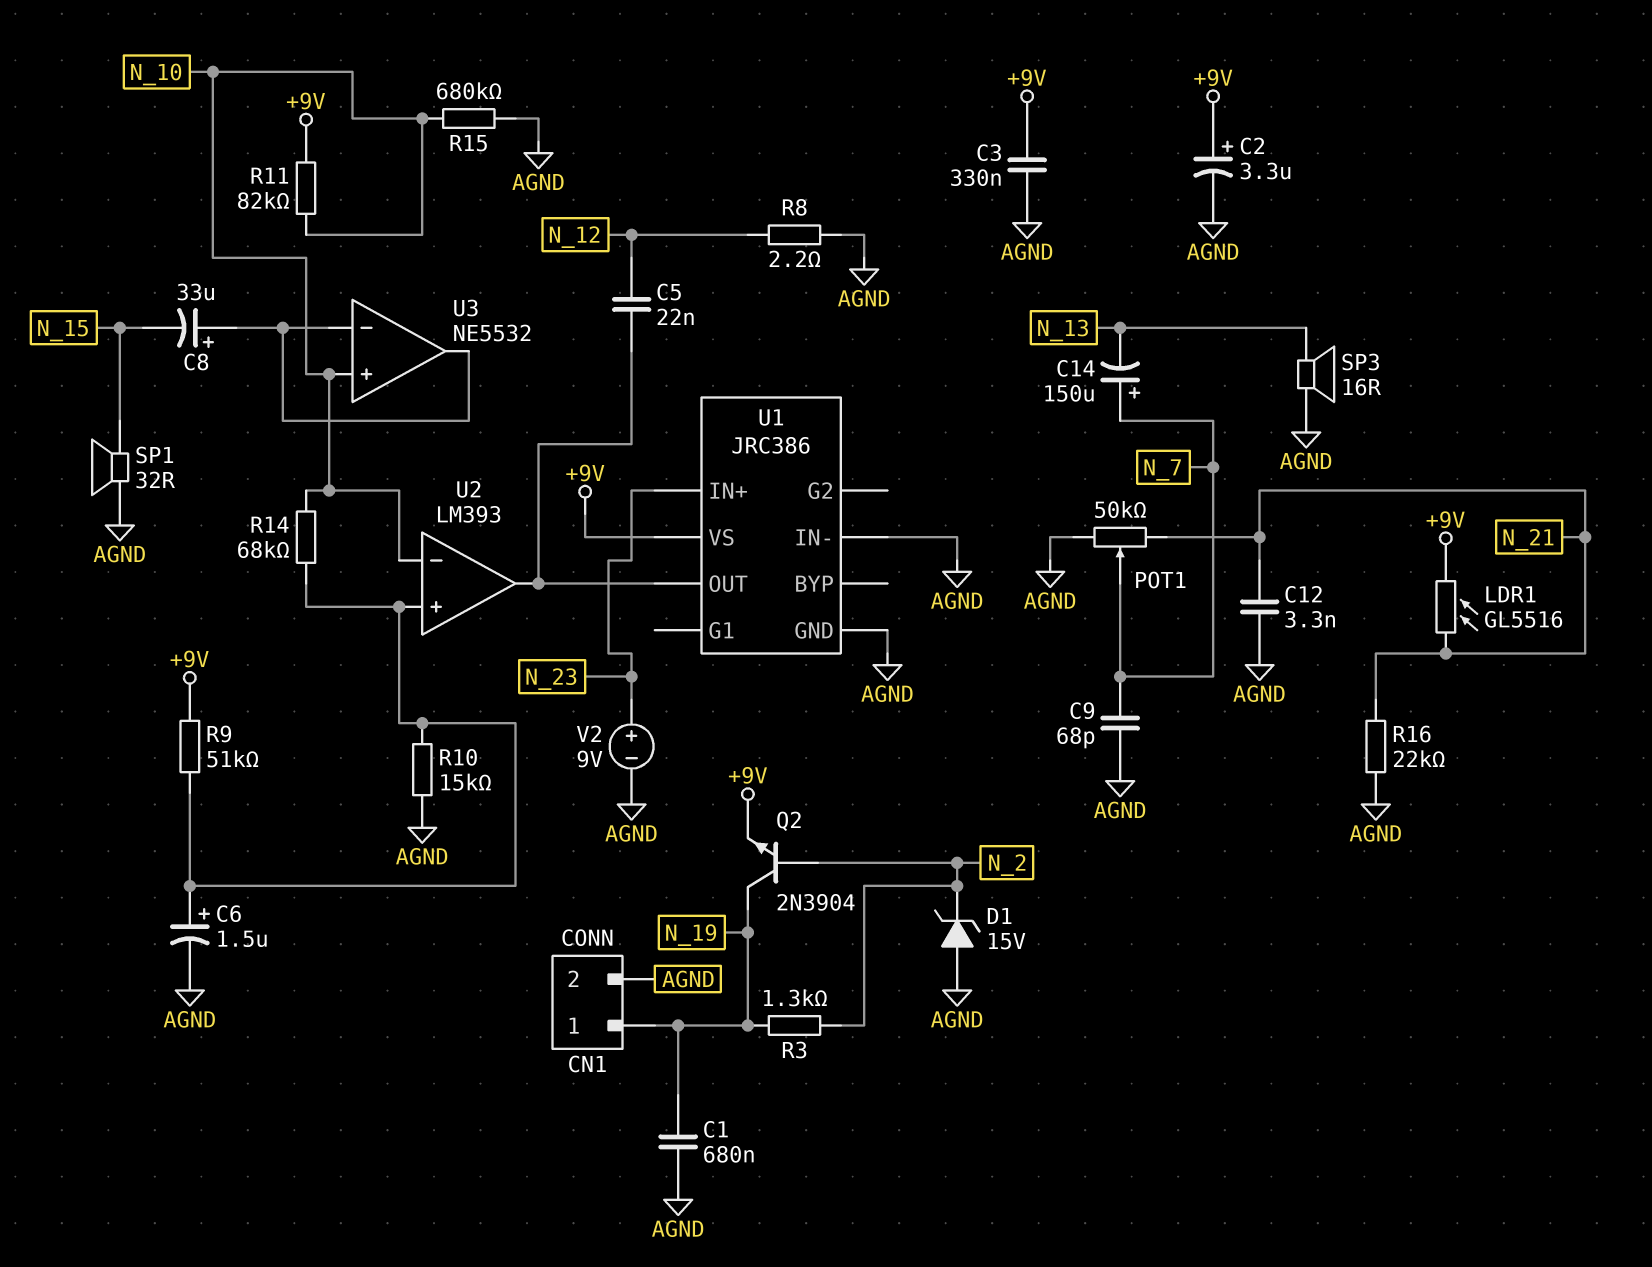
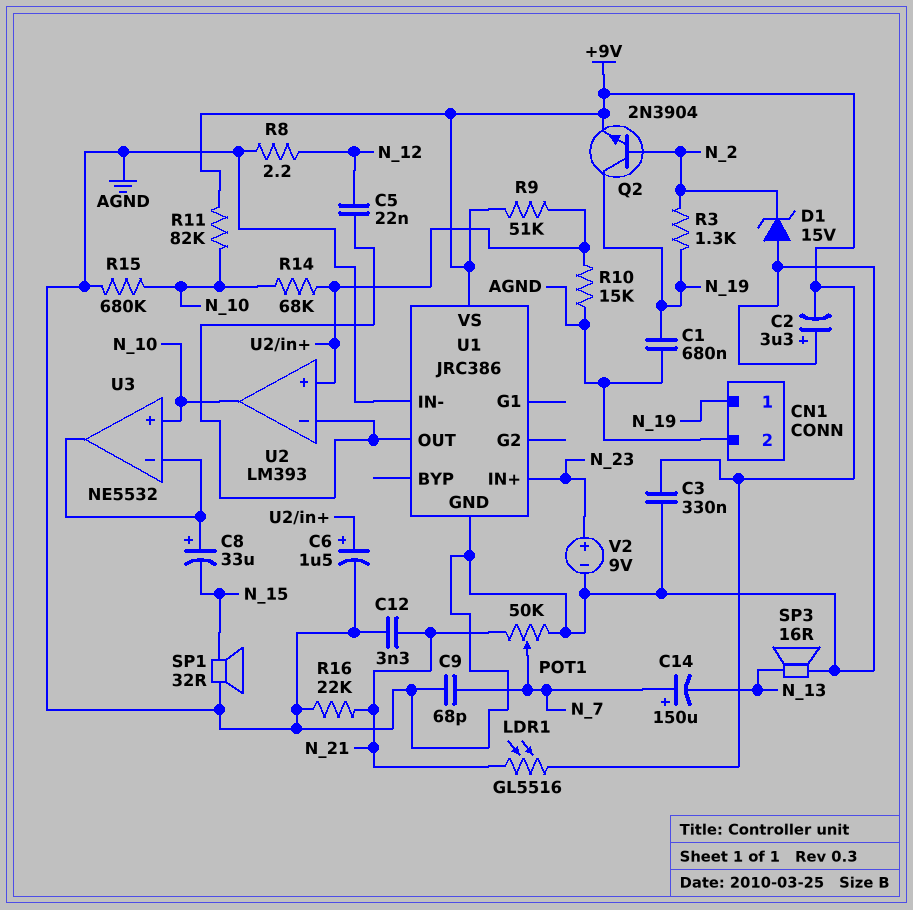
C2: 3.3uF (plus +9V, minus AGND) -> 3.3uF (plus AGND, minus +9V)
U2 pin in-: N_10 -> U1/OUT
U2 pin out: U1/OUT -> N_10

